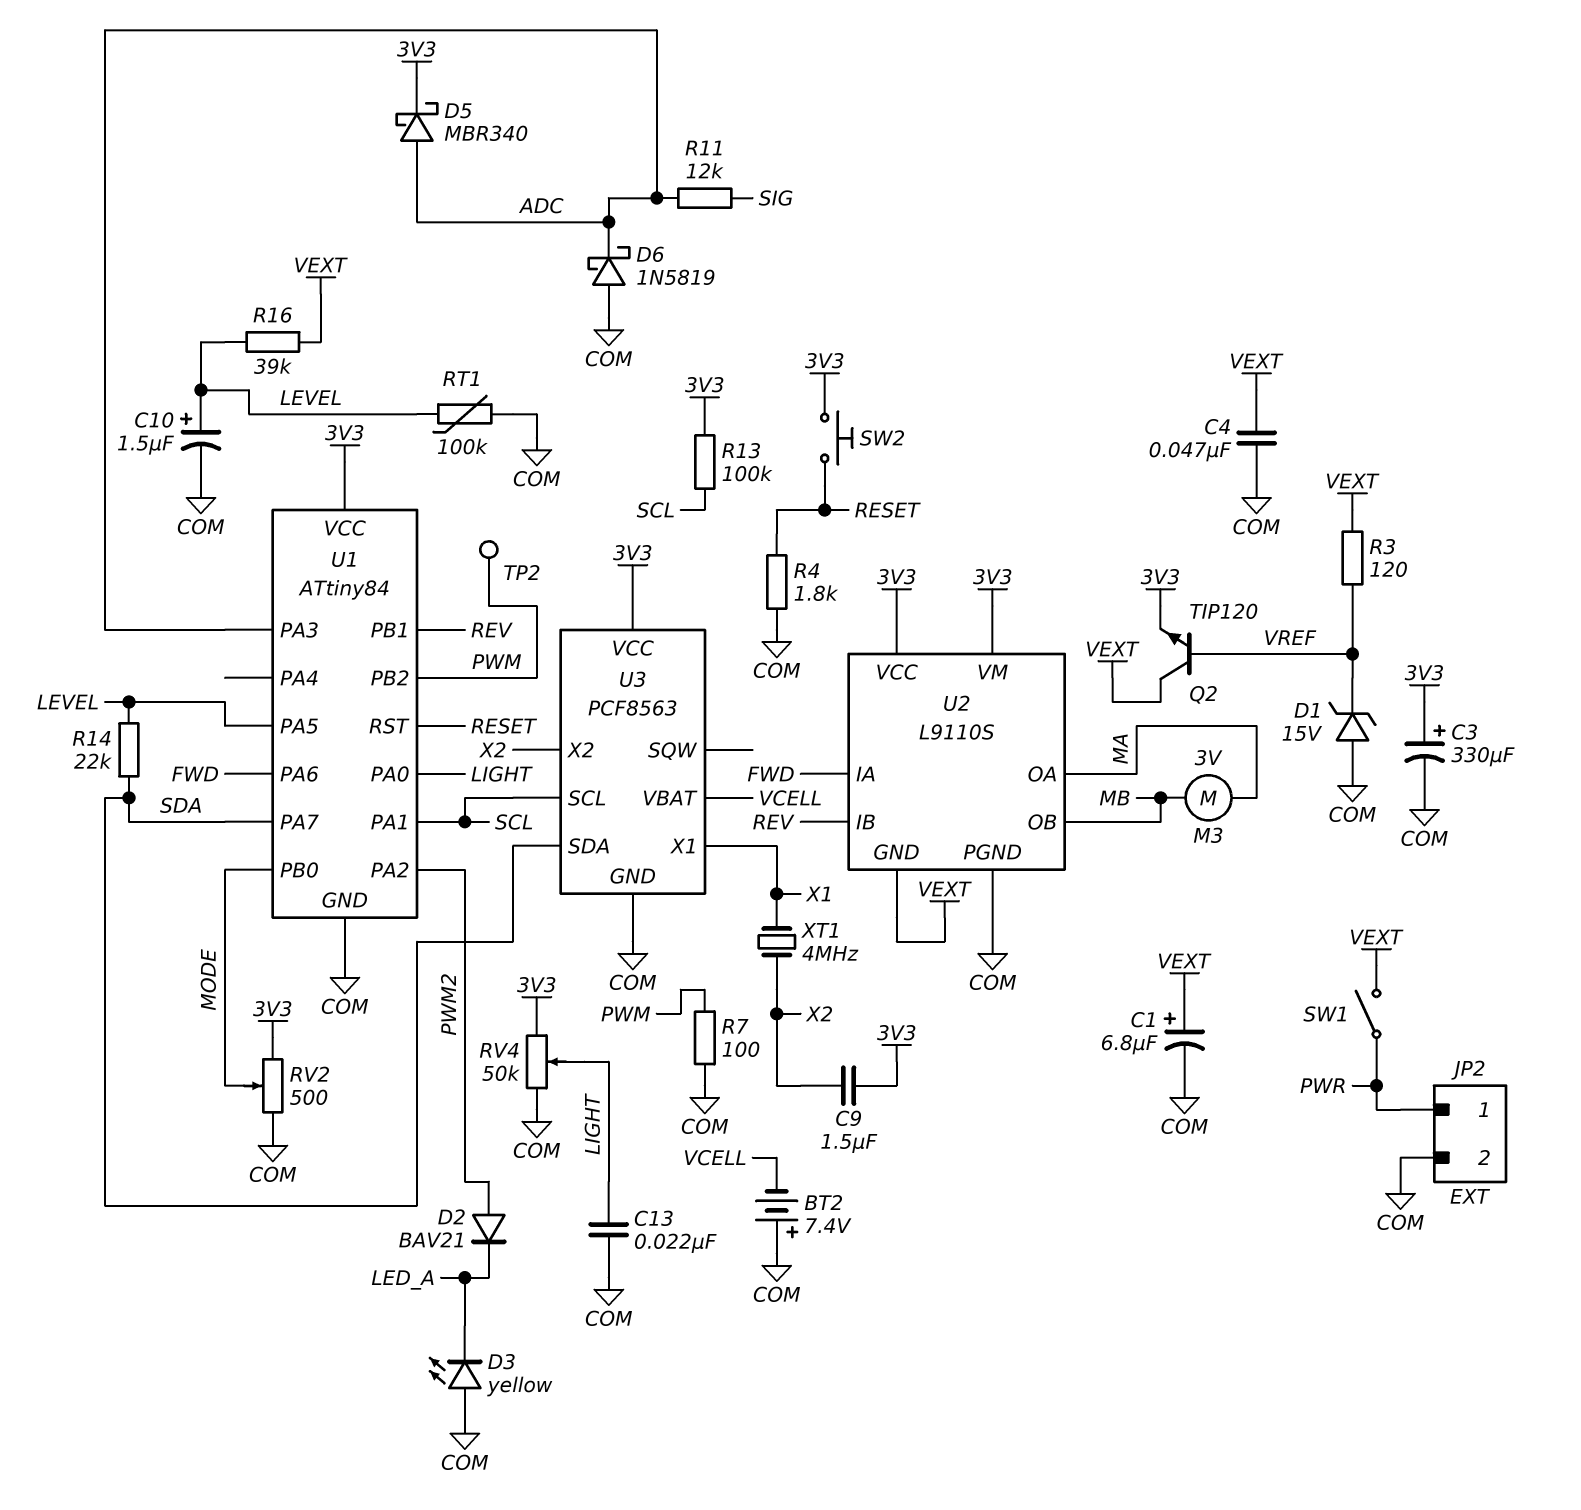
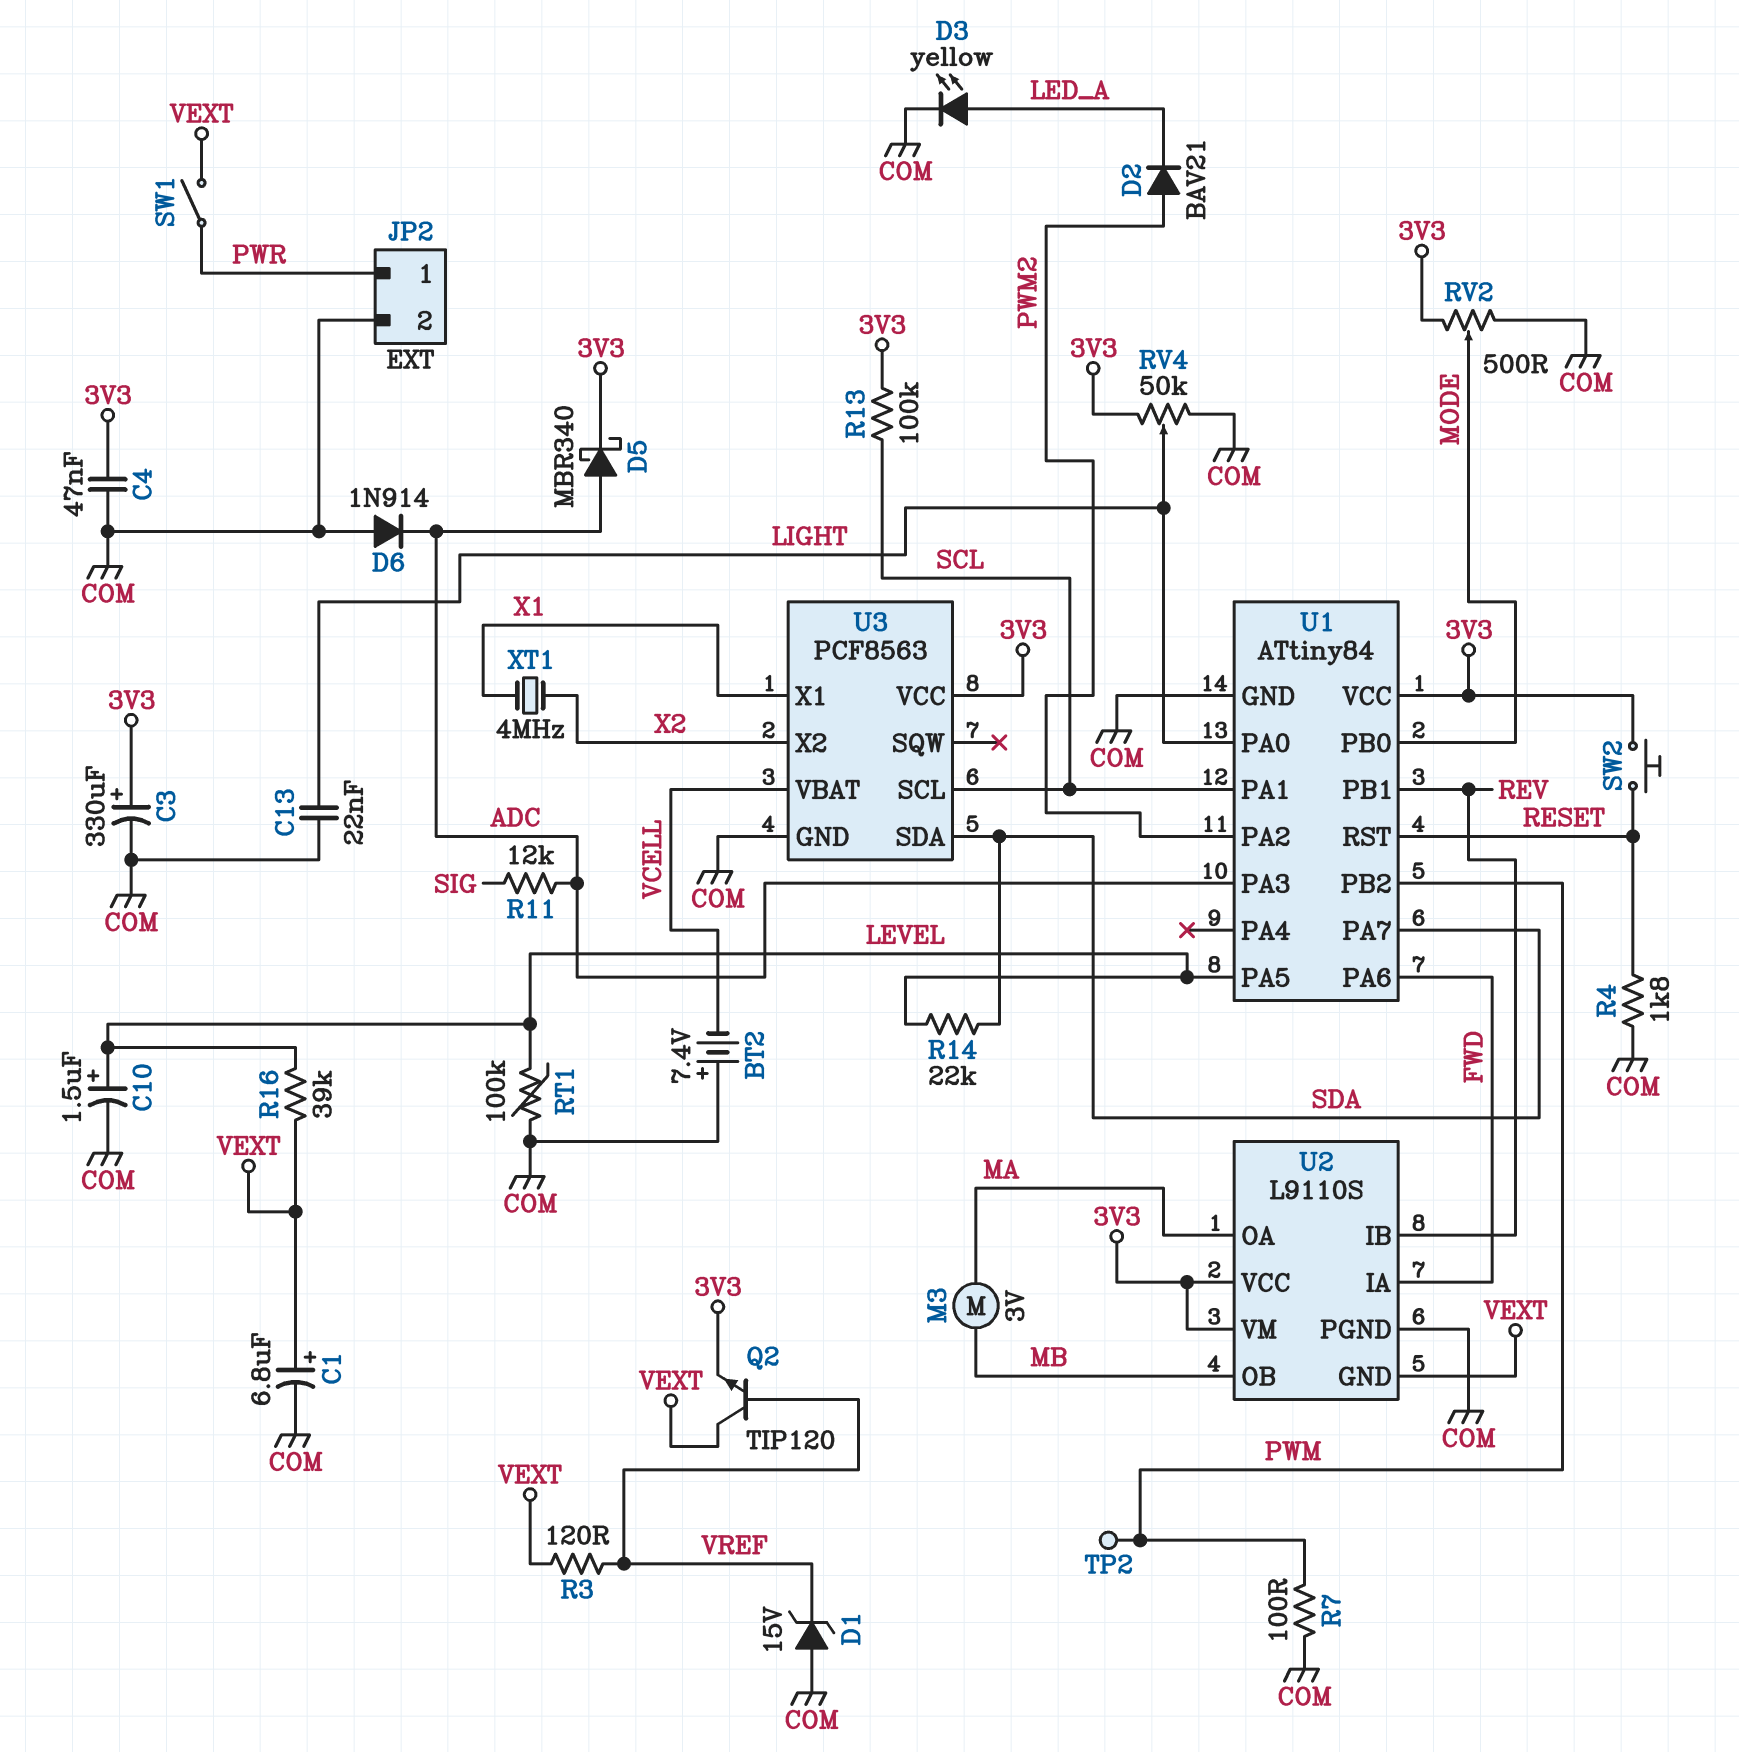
C4: 47nF (COM, VEXT) -> 47nF (3V3, COM)
C9: 1.5uF (3V3, X2) -> none
D3: LED yellow (A COM, K LED_A) -> LED yellow (A LED_A, K COM)
D6: schottky 1N5819 (A COM, K ADC) -> diode 1N914 (A COM, K ADC)

